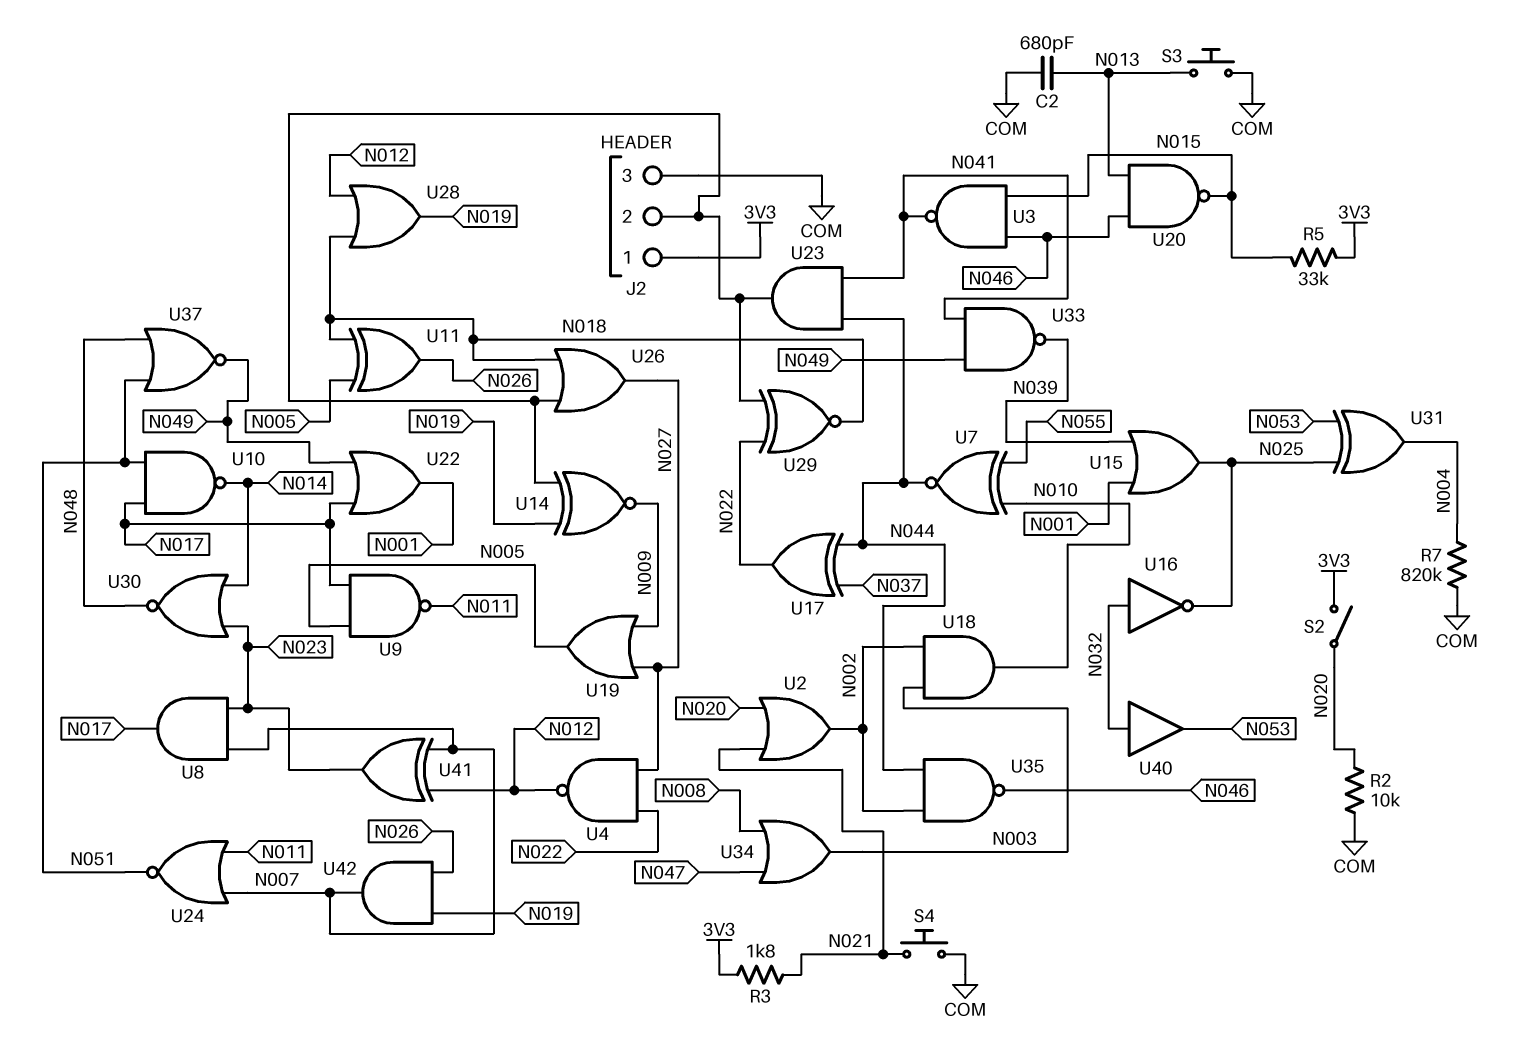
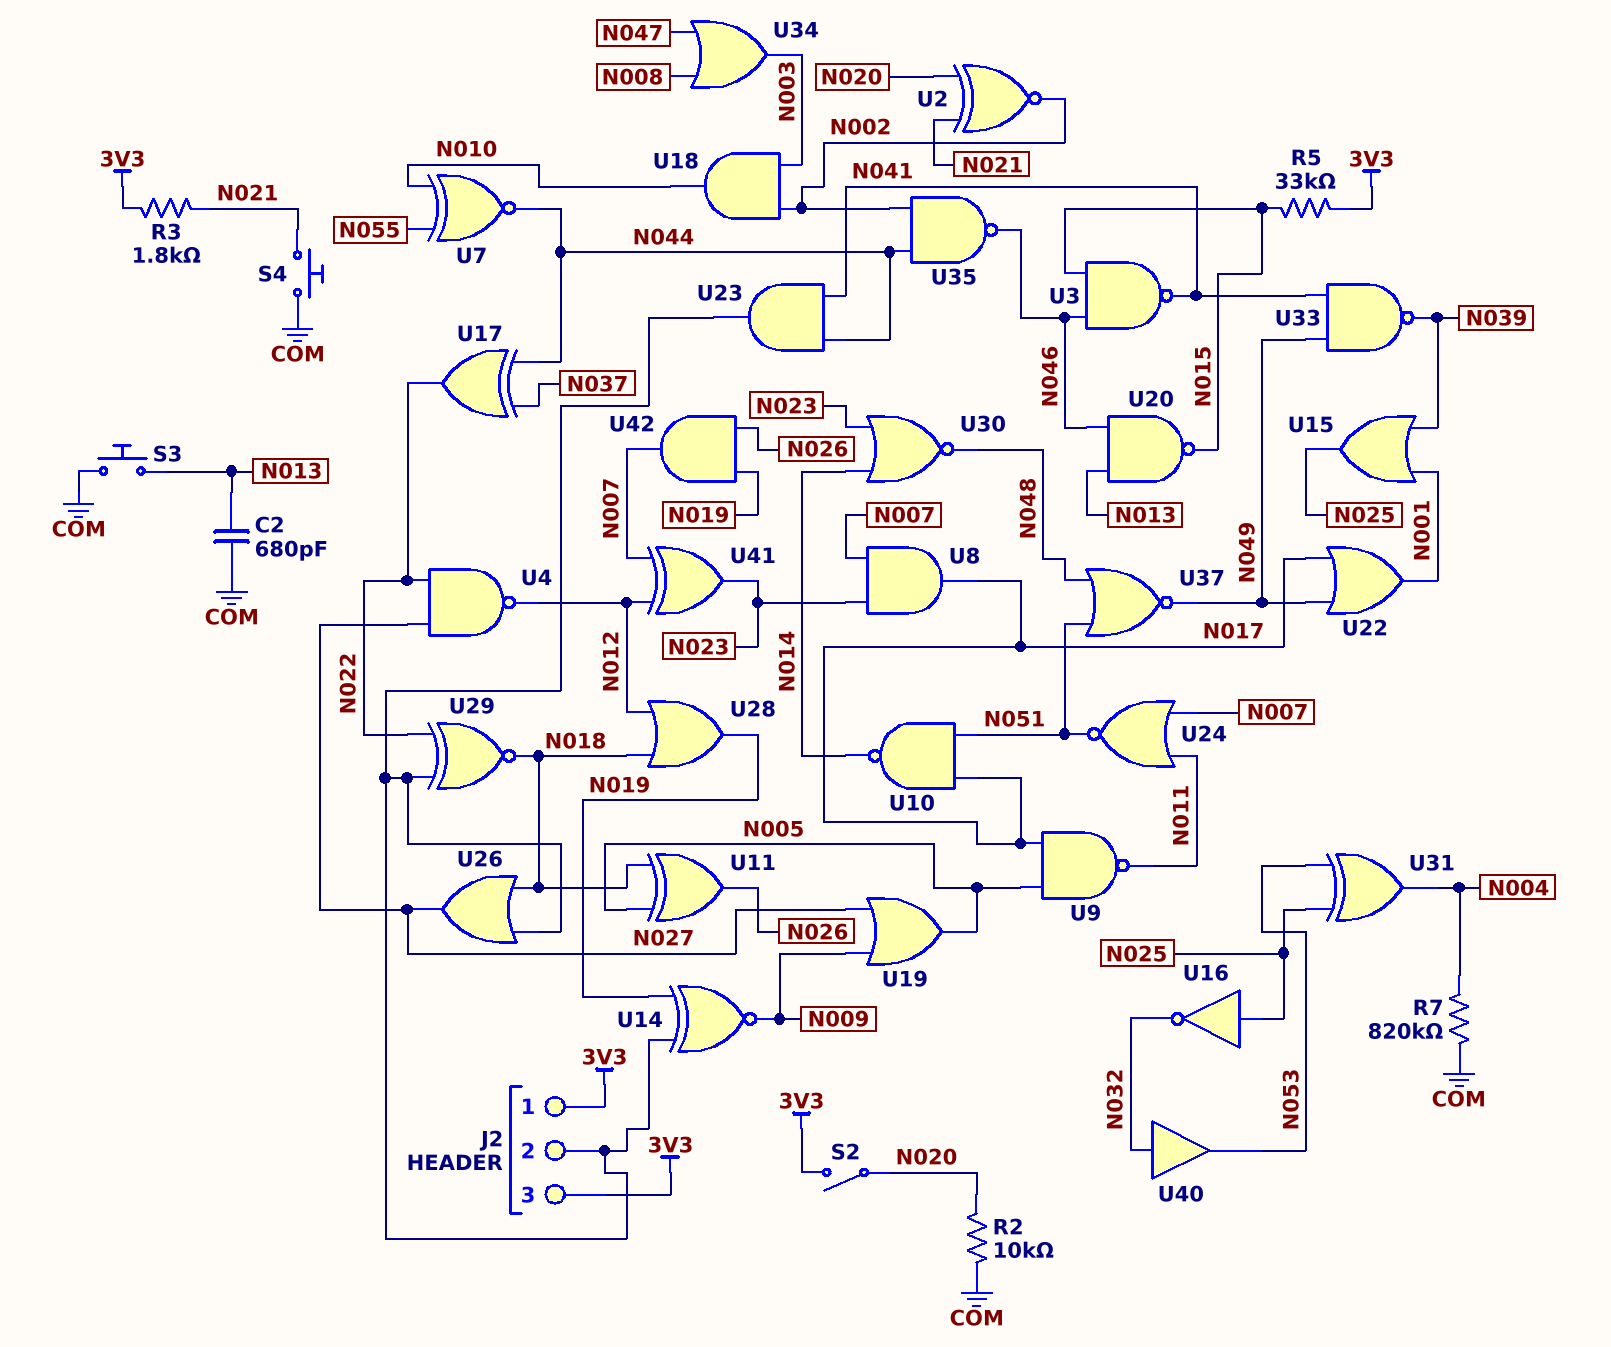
J2 pin 3: COM -> 3V3
U2: OR (in N020, in N021, out N002) -> XNOR (in N020, in N021, out N002)
U16: NOT (in N032, out N025) -> NOT (in N025, out N032)

